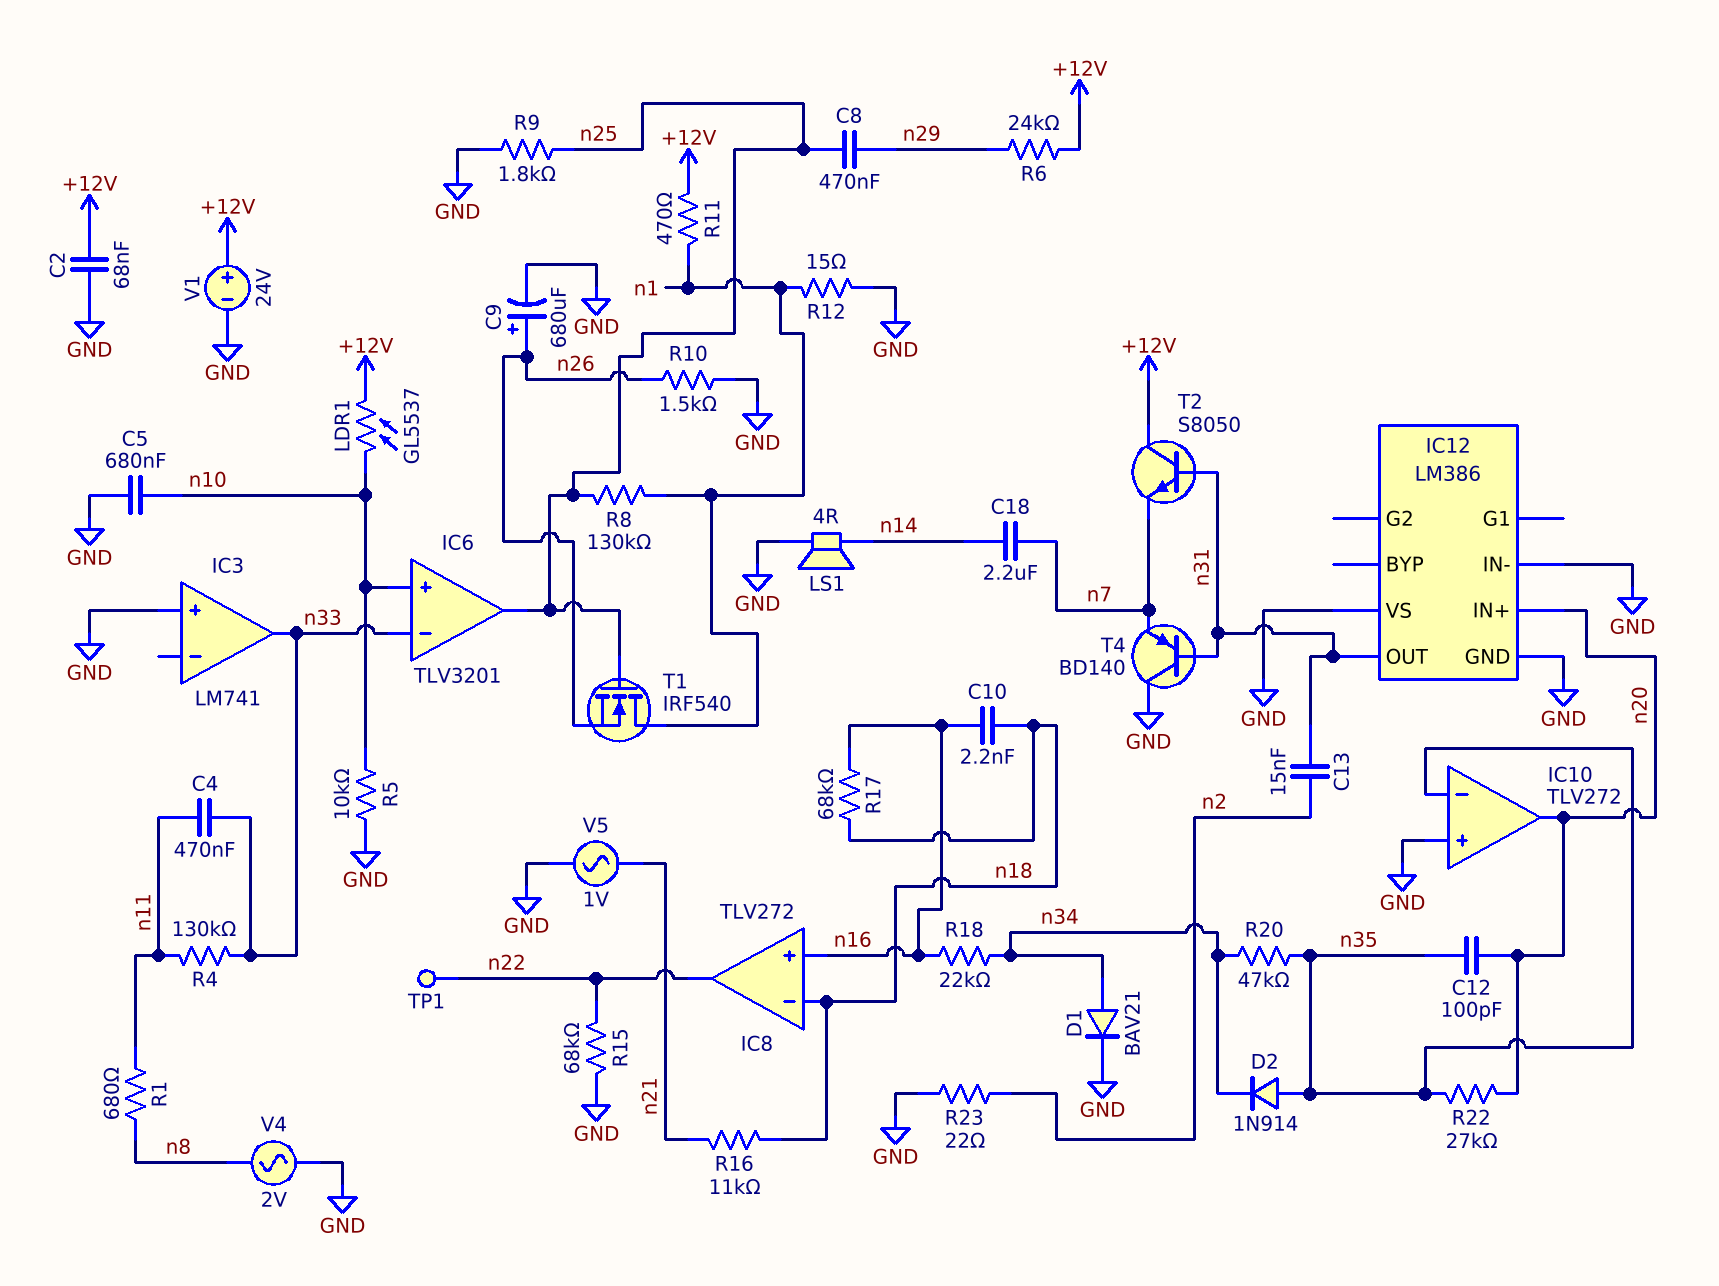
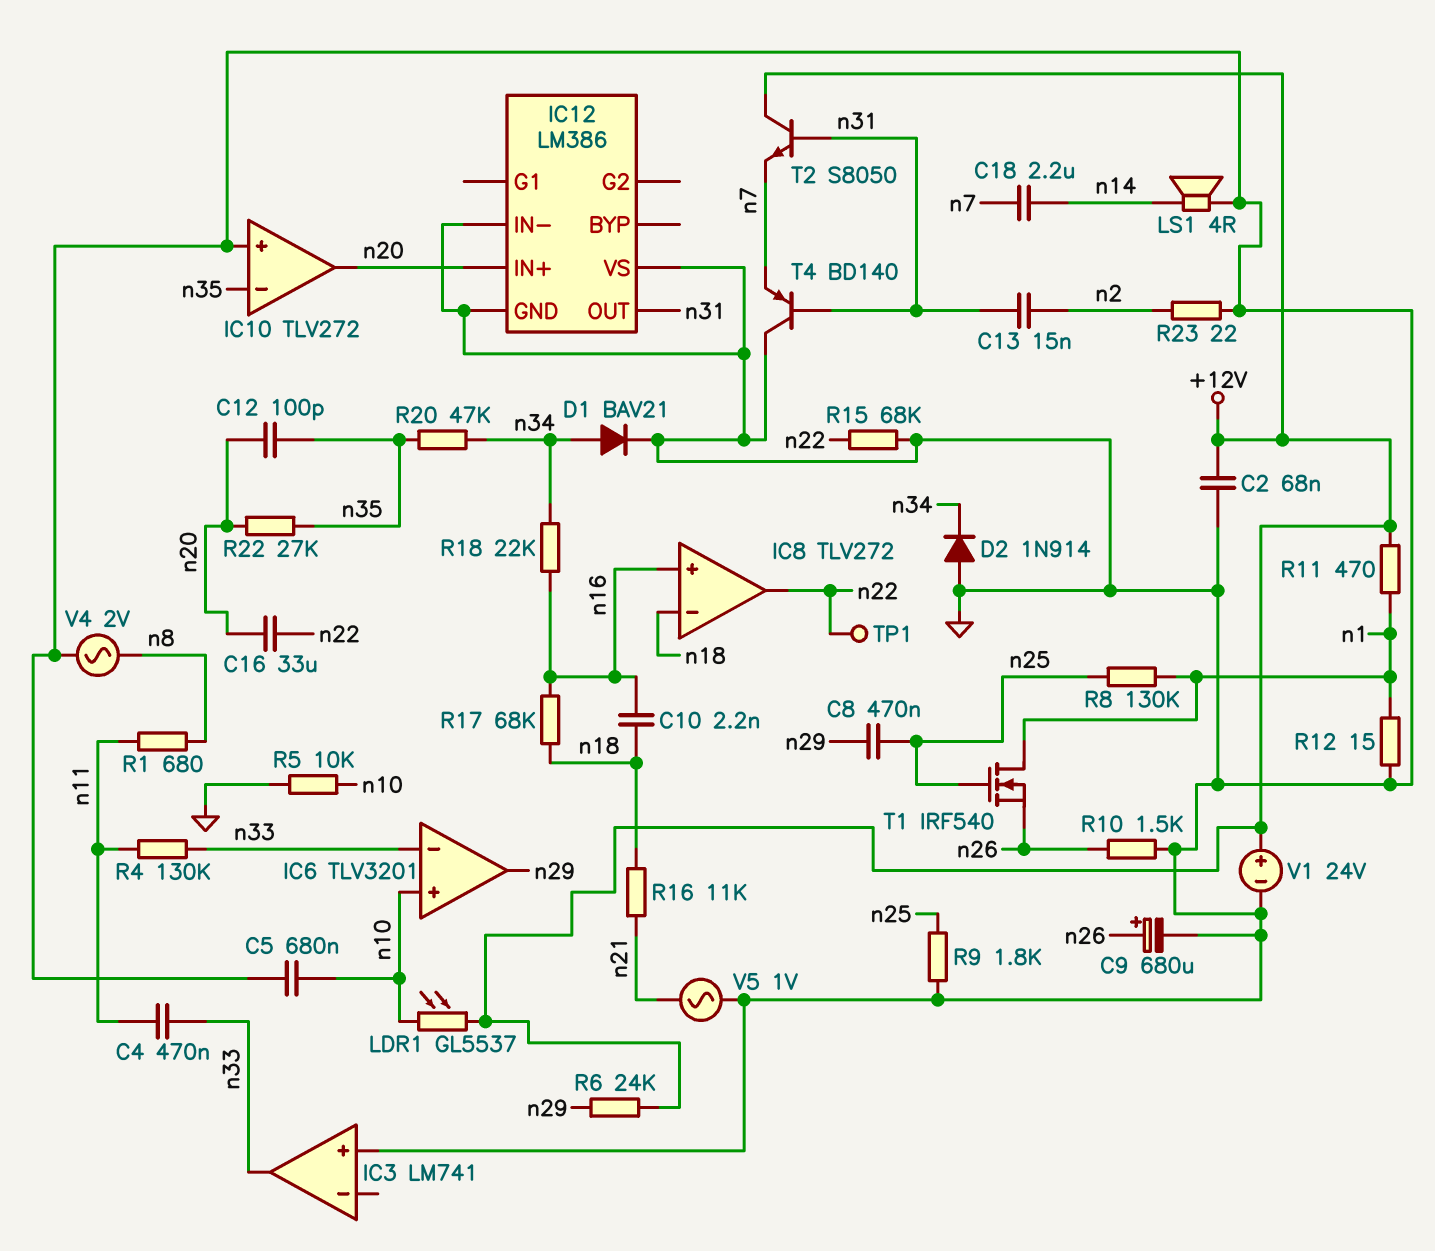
C16: none -> 33uF (n20, n22)
D2: diode 1N914 (A n35, K n34) -> diode 1N914 (A GND, K n34)
IC6 pin out: n25 -> n29

